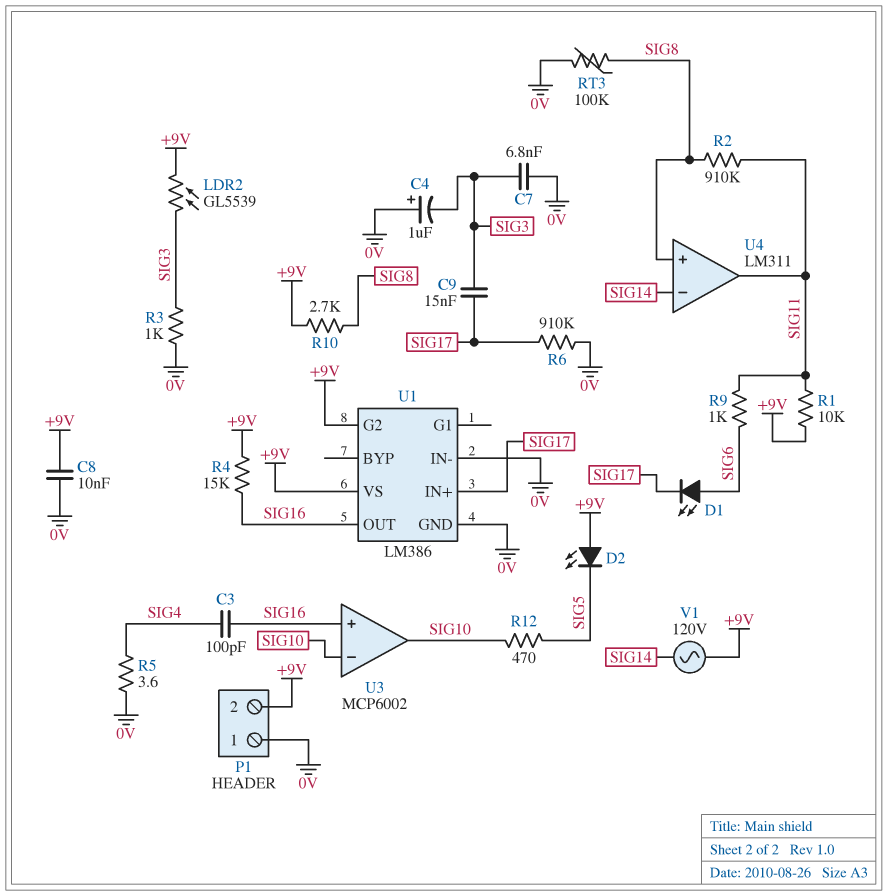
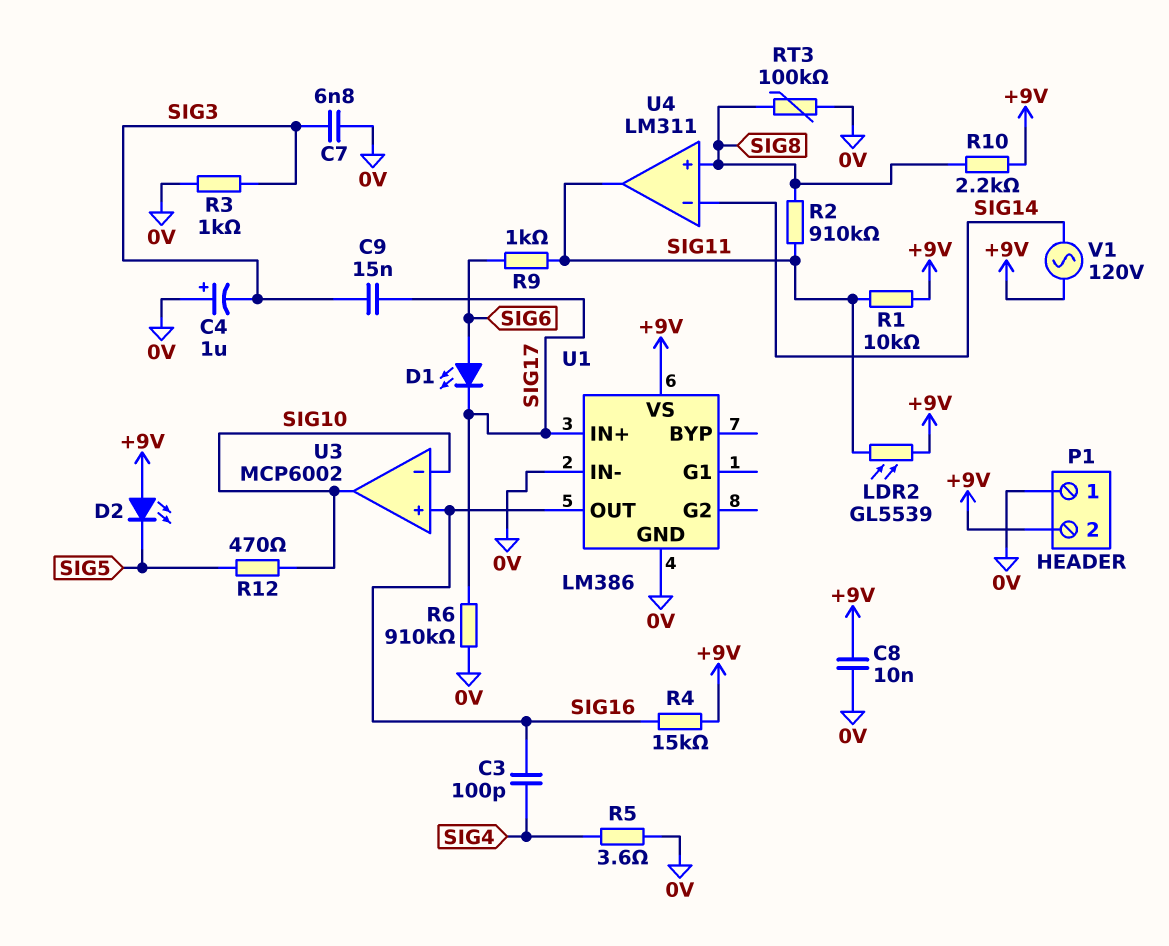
LDR2: GL5539 (+9V, SIG3) -> GL5539 (+9V, SIG11)
R10: 2.7k (+9V, SIG8) -> 2.2k (+9V, SIG8)
U1 pin G2: +9V -> none

